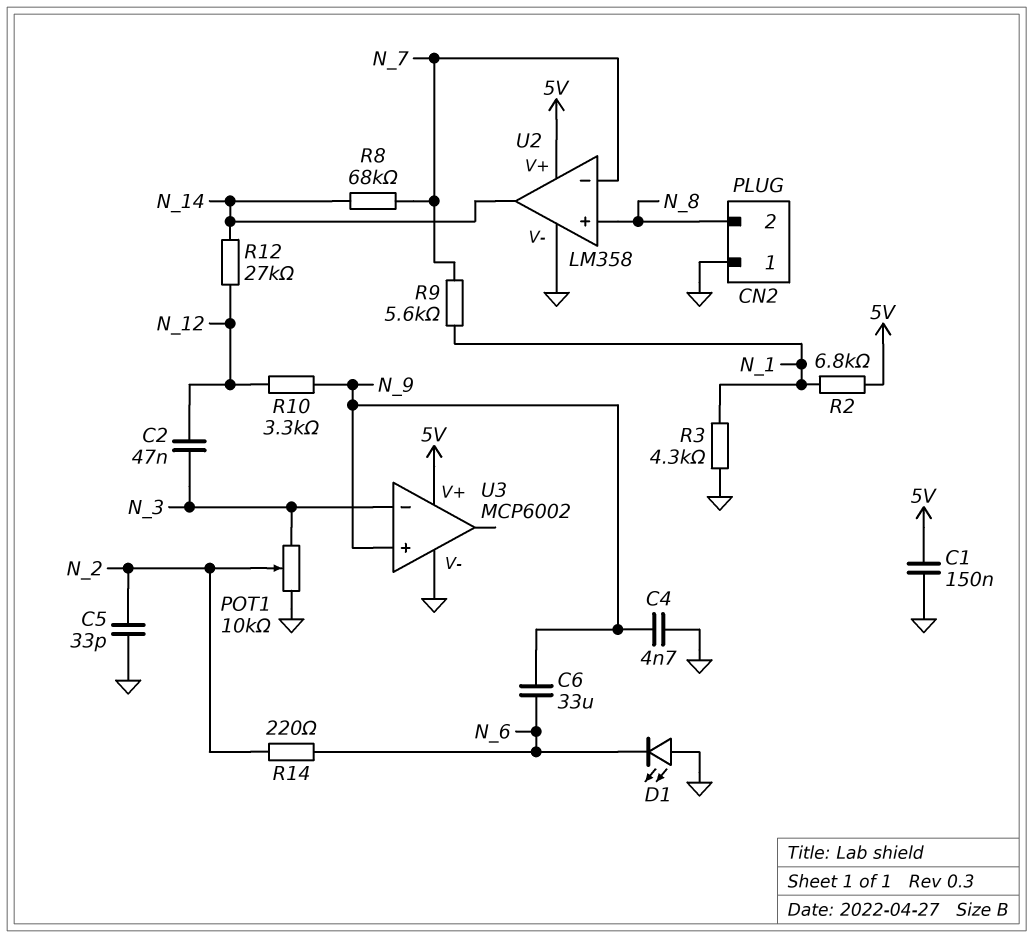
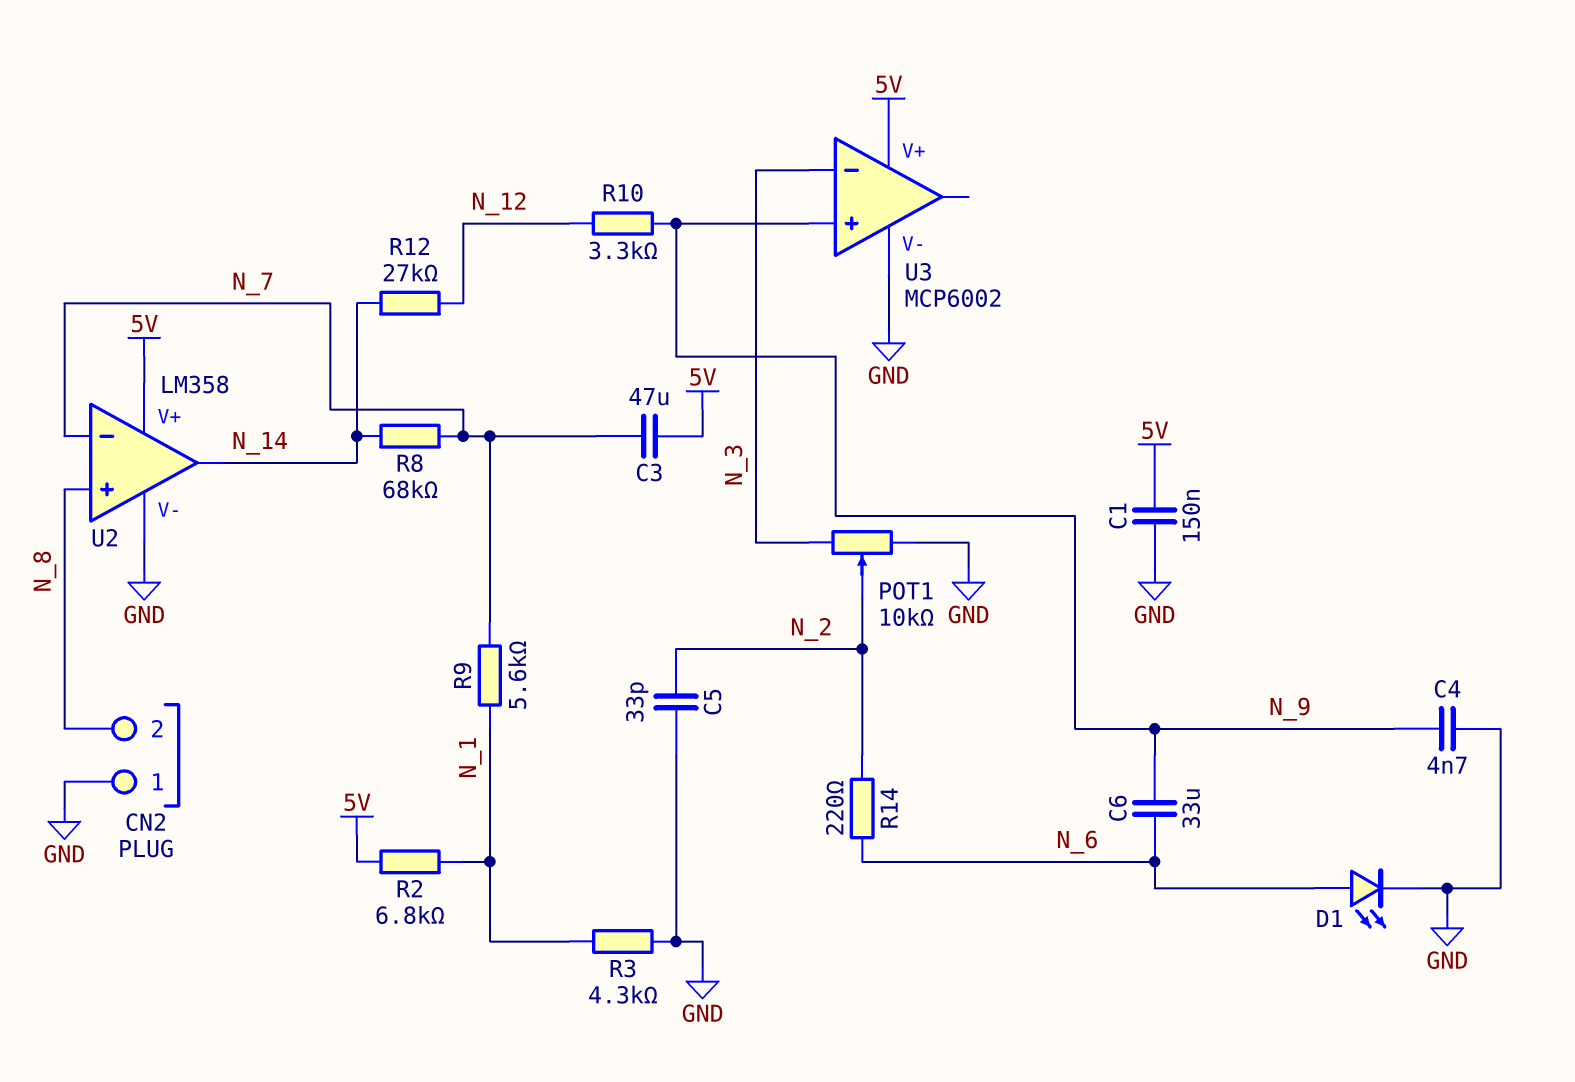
C2: 47nF (N_3, N_12) -> none
C3: none -> 47uF (5V, N_7)
D1: LED (A GND, K N_6) -> LED (A N_6, K GND)

